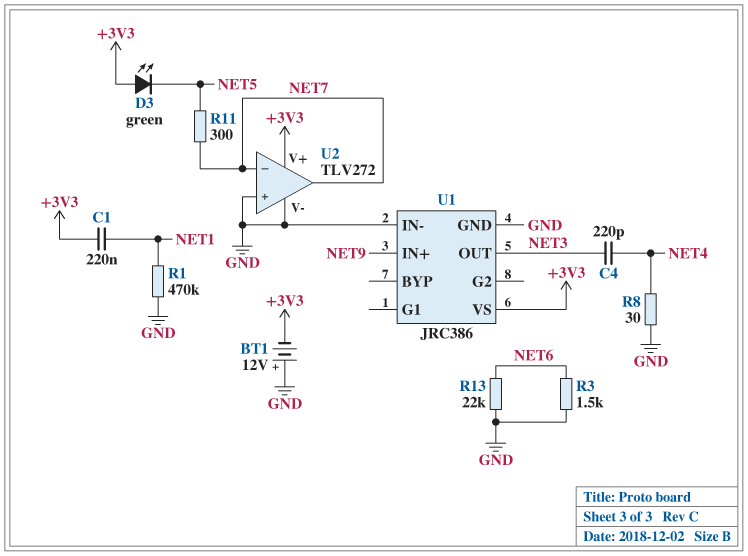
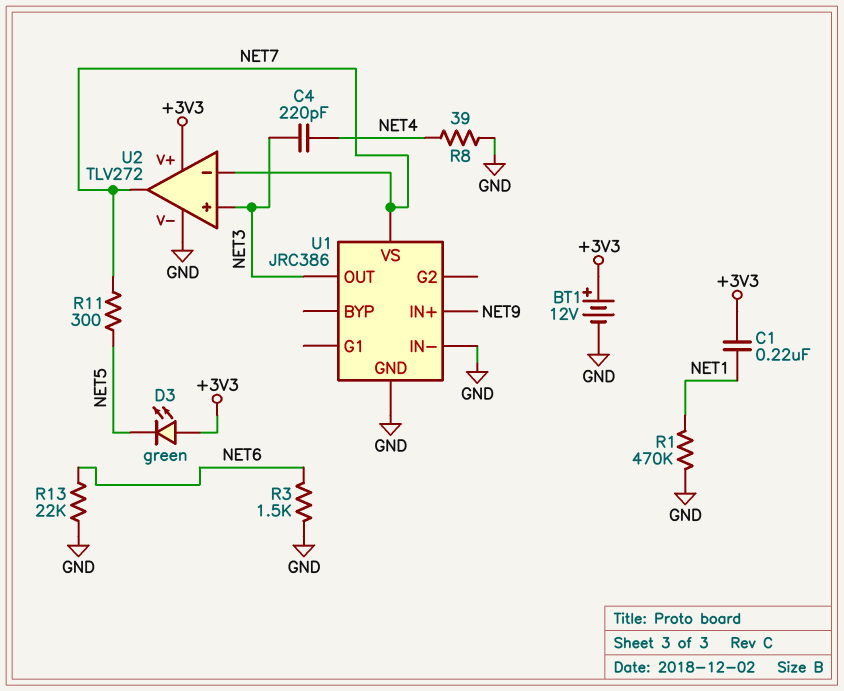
BT1: 12V (plus GND, minus +3V3) -> 12V (plus +3V3, minus GND)
R8: 30 (GND, NET4) -> 39 (GND, NET4)
U1 pin VS: +3V3 -> NET7
U2 pin in+: GND -> NET3

